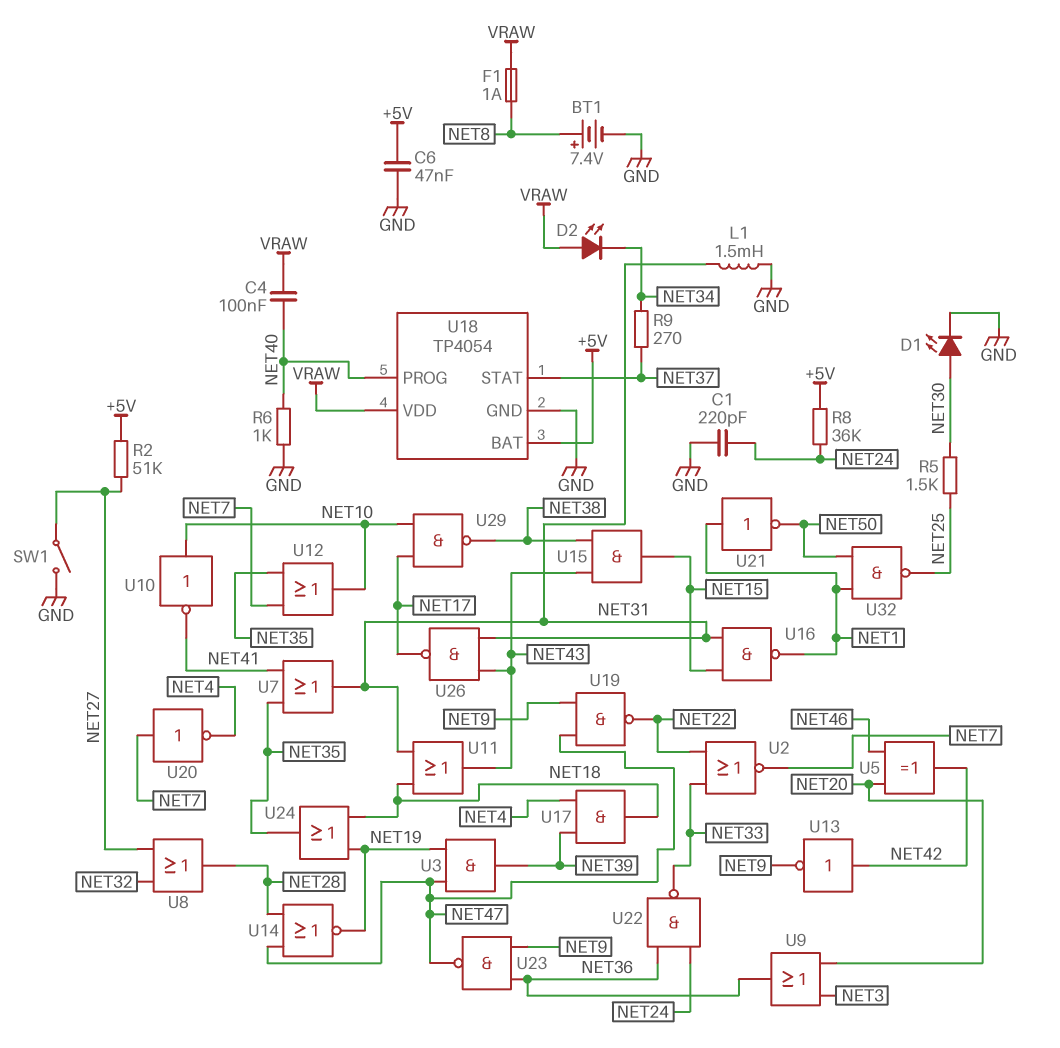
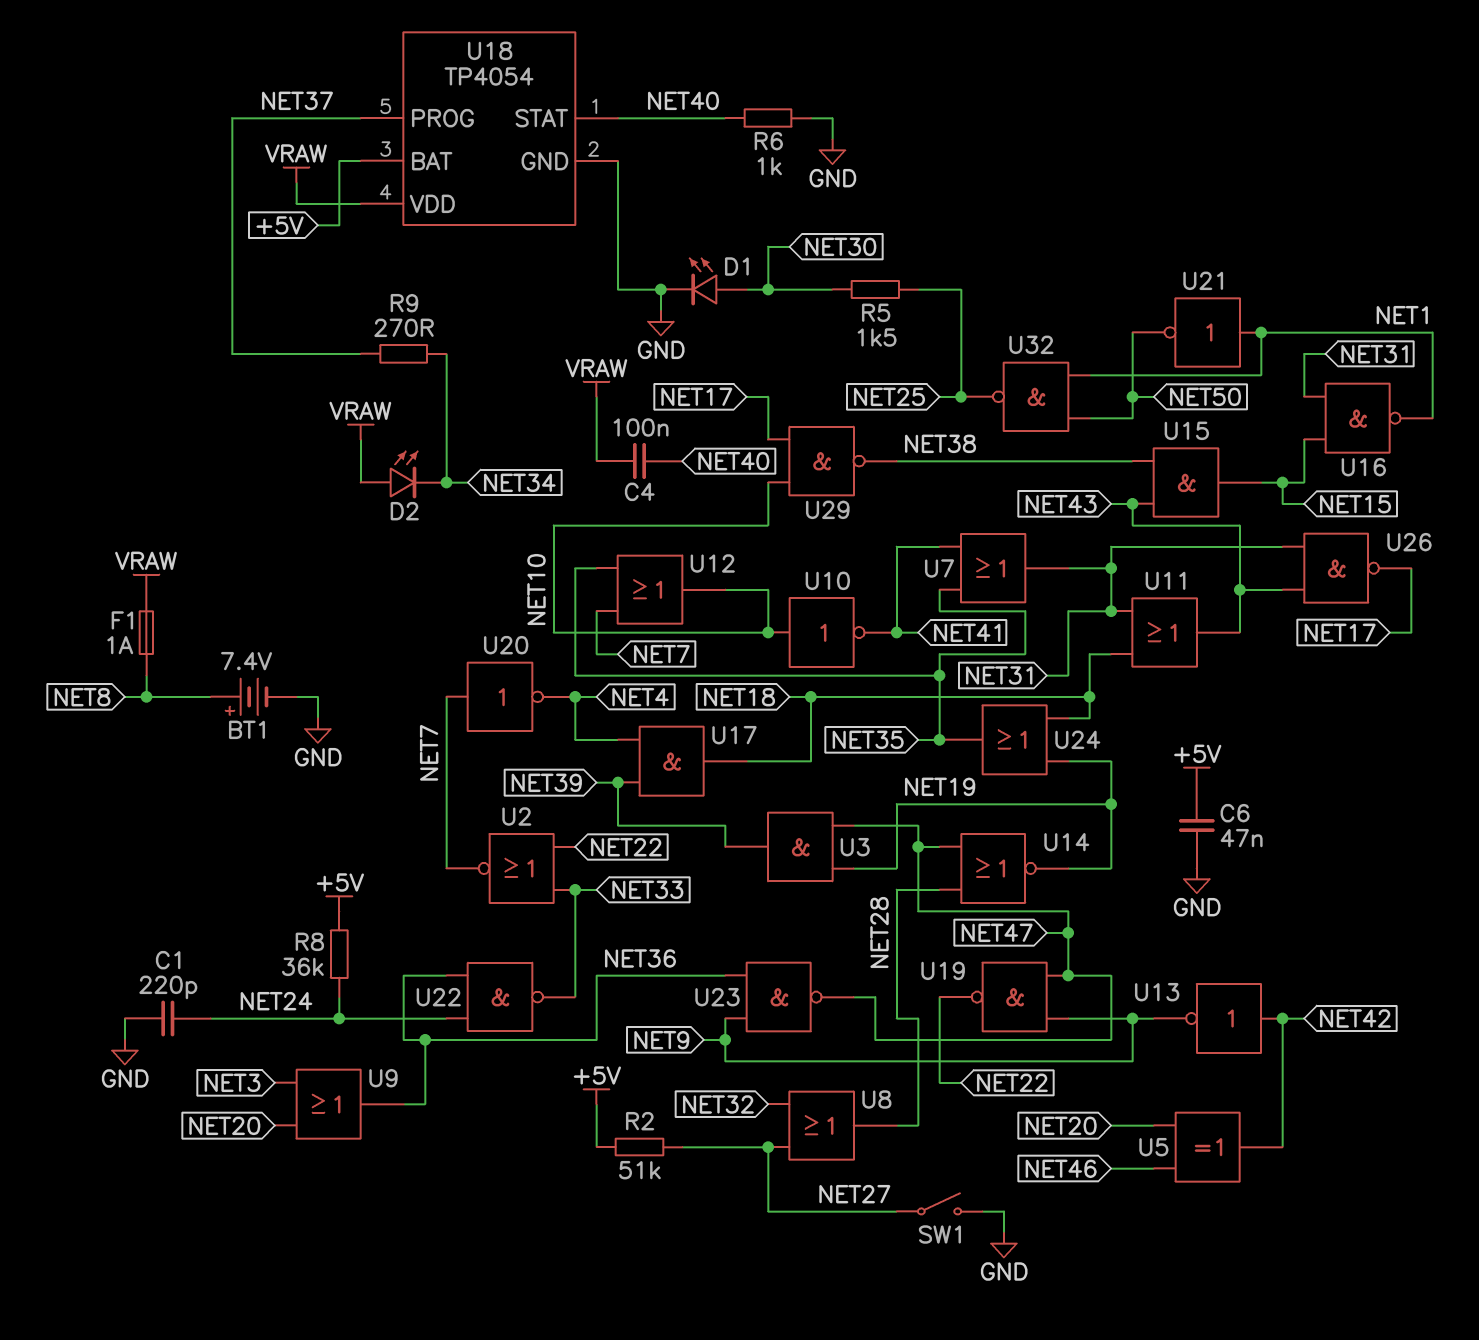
L1: 1.5mH (GND, NET31) -> none
U18 pin PROG: NET40 -> NET37
U18 pin STAT: NET37 -> NET40

